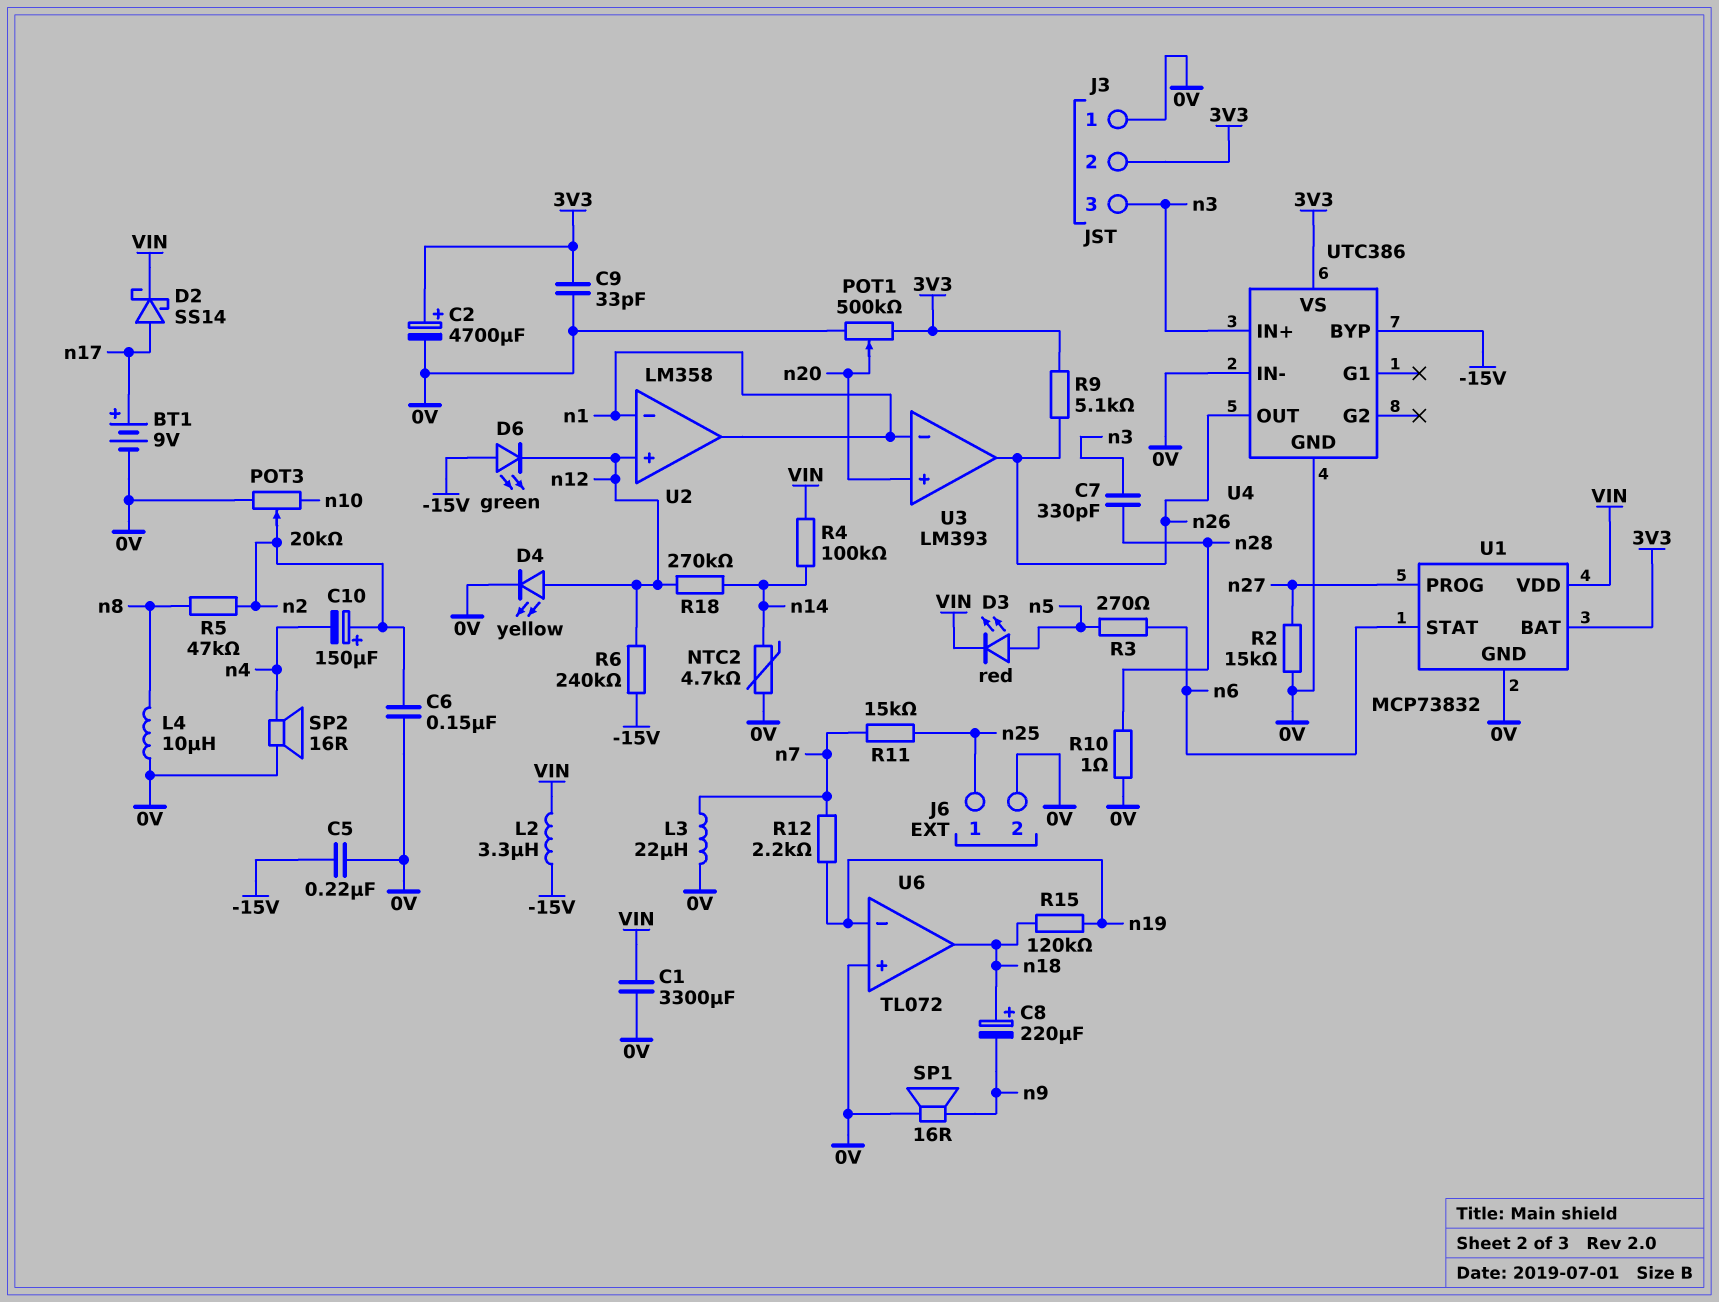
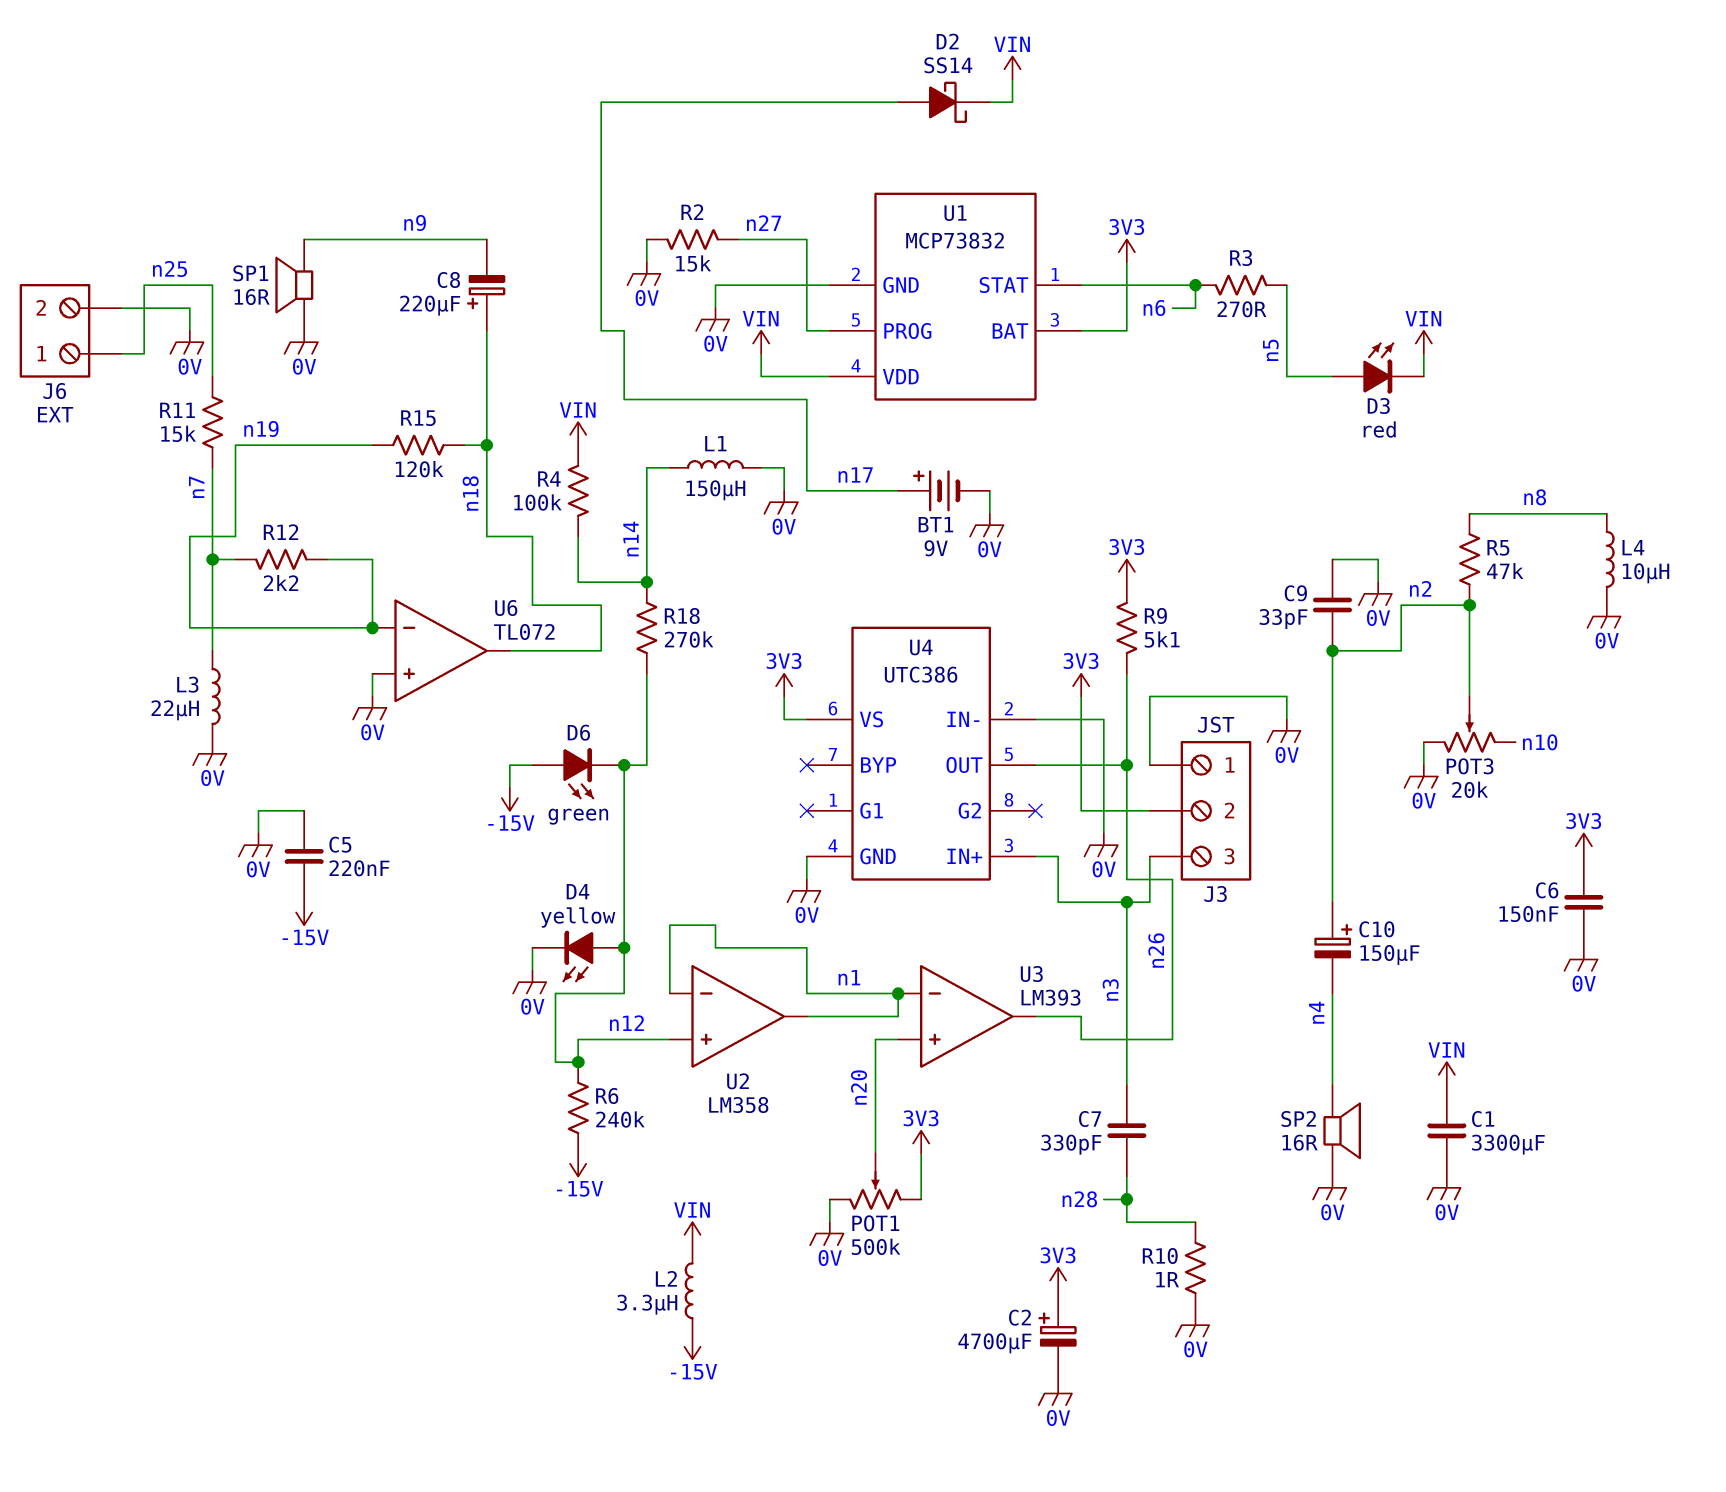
C6: 150nF (0V, n2) -> 150nF (0V, 3V3)
C9: 33pF (0V, 3V3) -> 33pF (0V, n2)
L1: none -> 150uH (0V, n14)
NTC2: 4.7k (0V, n14) -> none
U4 pin BYP: -15V -> none

